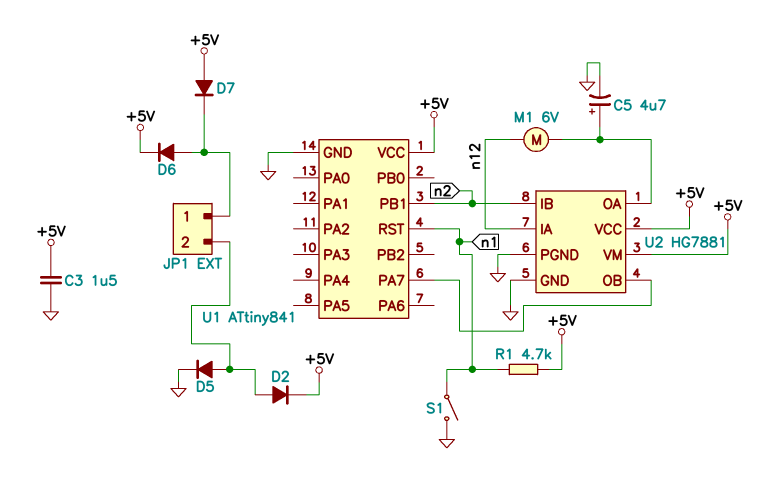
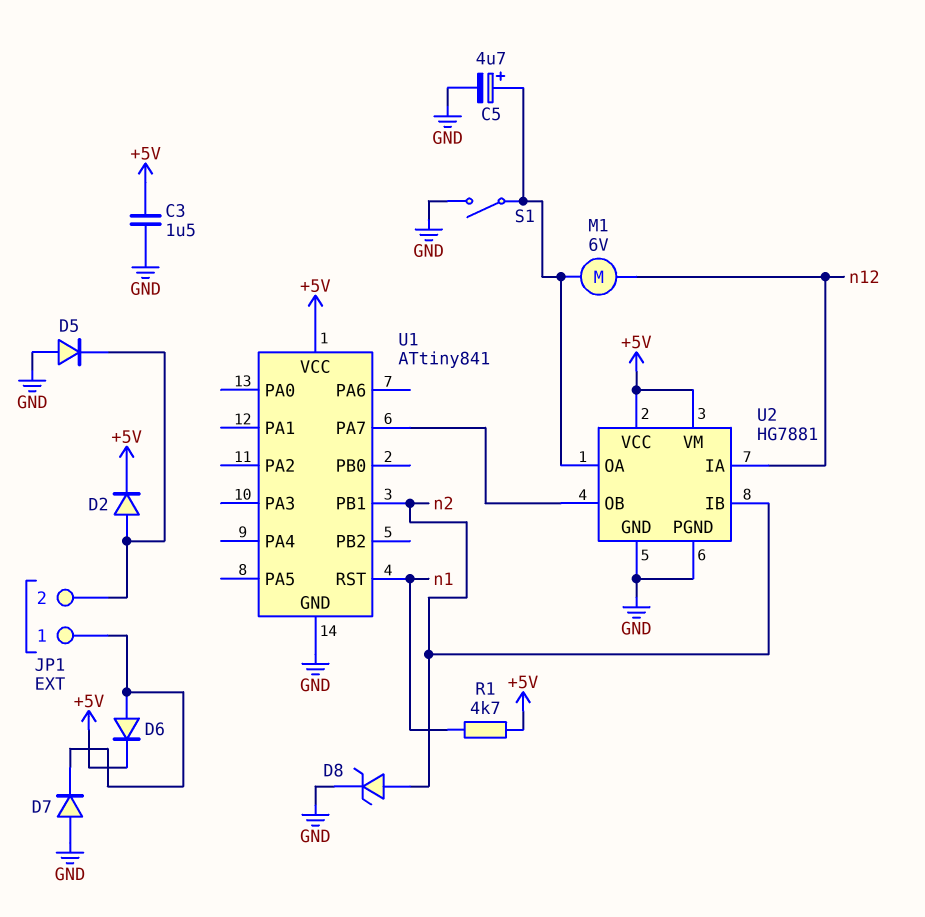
D5: diode (A JP1/2, K GND) -> diode (A GND, K JP1/2)
D7: diode (A +5V, K JP1/1) -> diode (A GND, K JP1/1)
D8: none -> zener (A n2, K GND)
S1: switch (GND, n1) -> switch (GND, U2/OA)

